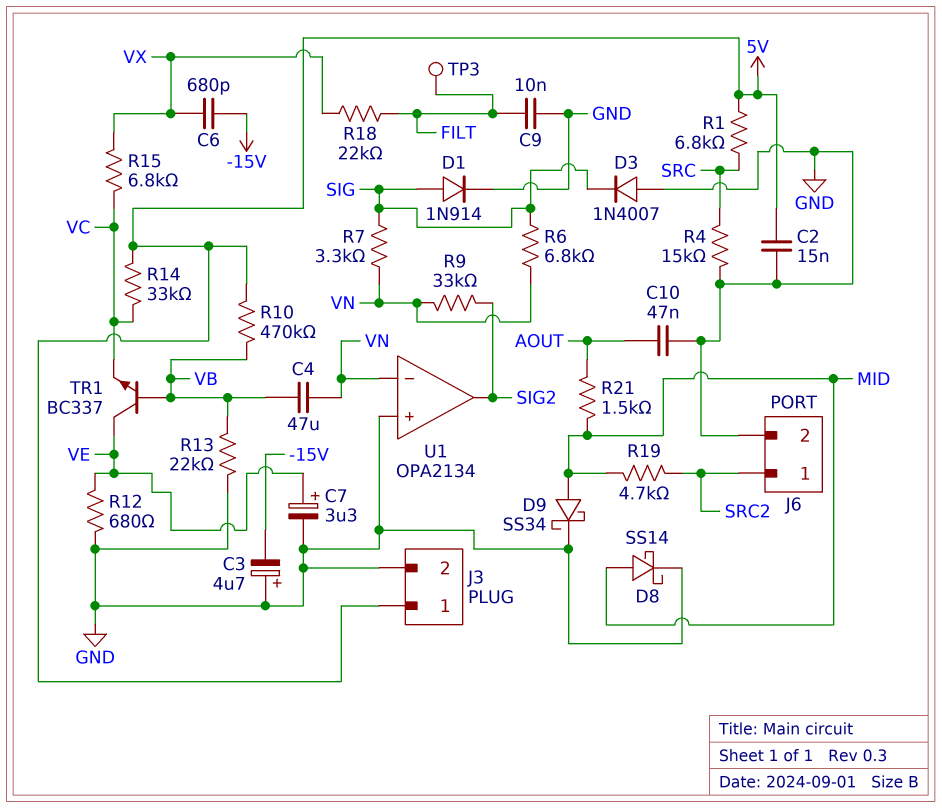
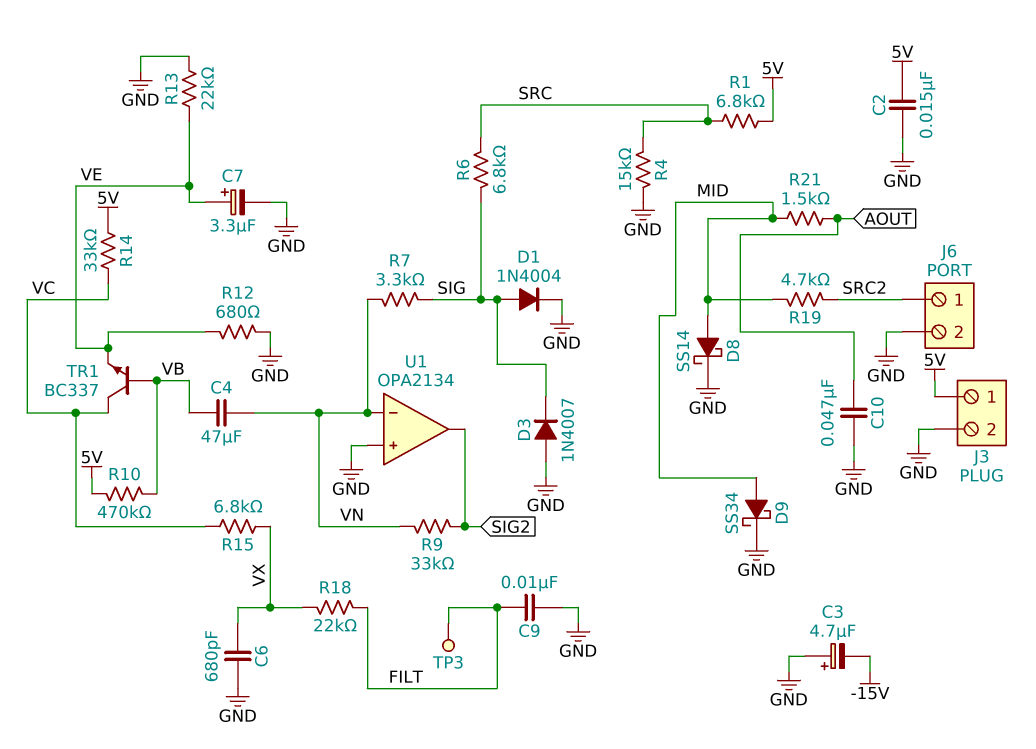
C6: 680pF (-15V, VX) -> 680pF (GND, VX)
D1: diode 1N914 (A SIG, K GND) -> diode 1N4004 (A SIG, K GND)
R6: 6.8k (SIG, VN) -> 6.8k (SIG, SRC)
R13: 22k (GND, VB) -> 22k (GND, VE)
TR1: NPN BC337 (B VB, C VE, E VC) -> NPN BC337 (B VB, C VC, E VE)

